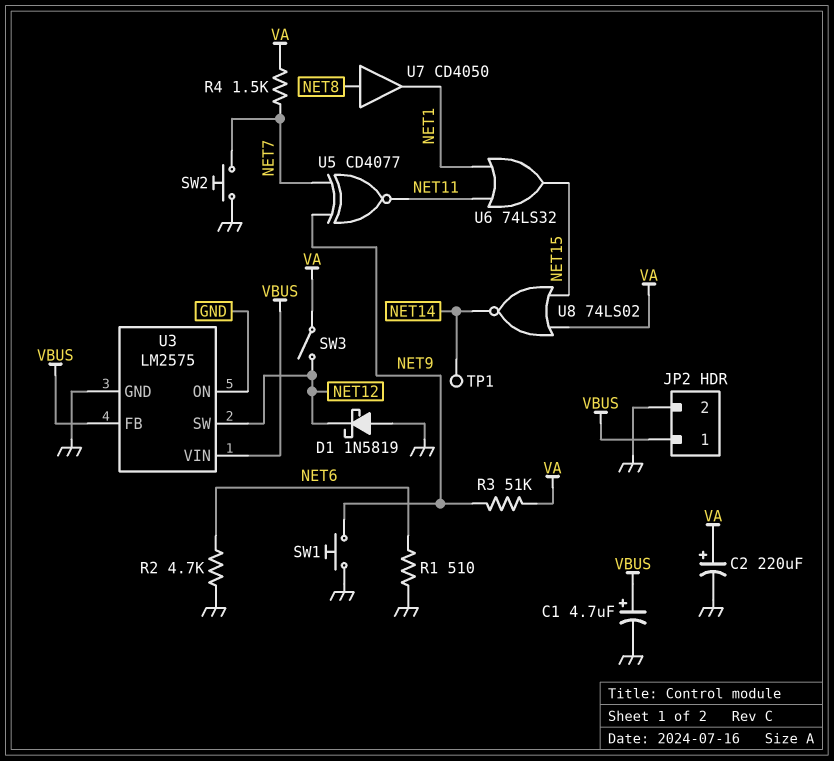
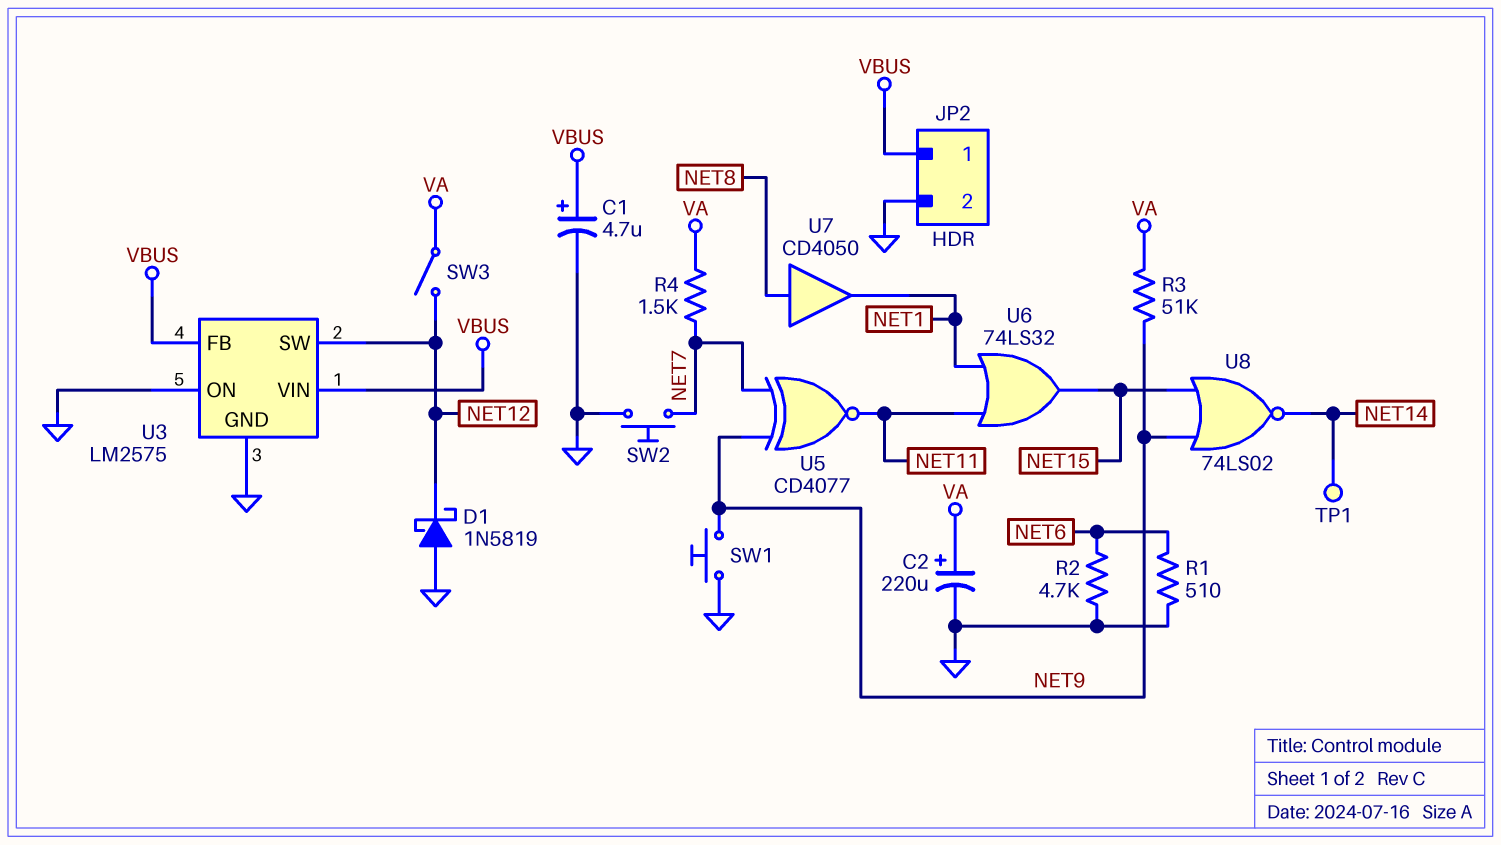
U8: NOR 74LS02 (in NET15, in VA, out NET14) -> NOR 74LS02 (in NET9, in NET15, out NET14)

